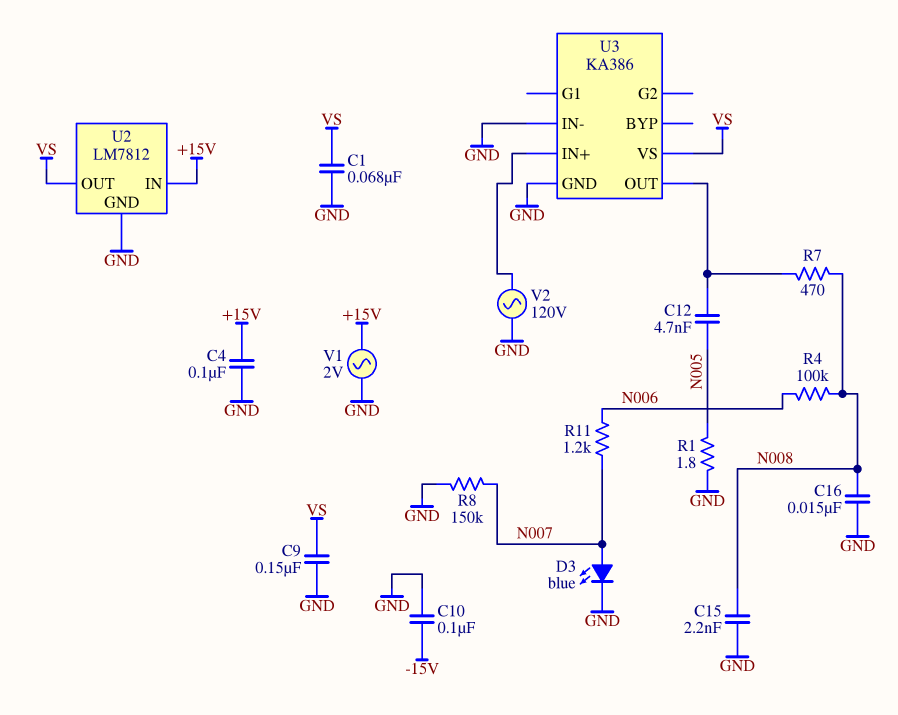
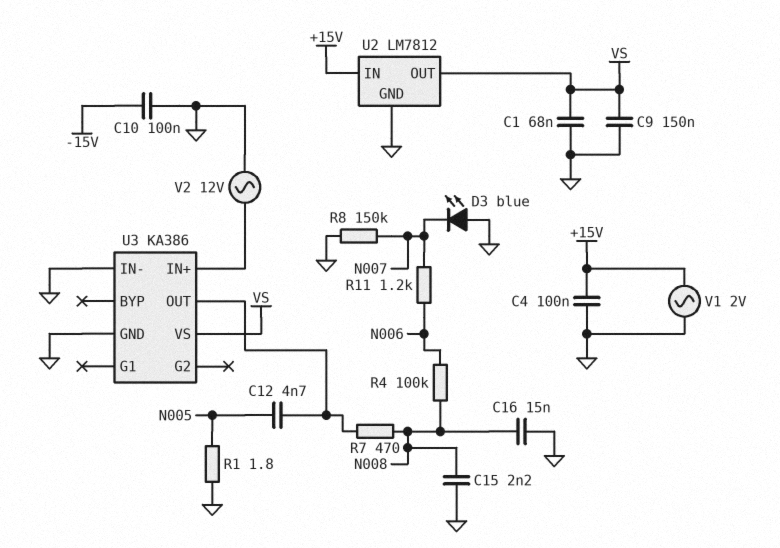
D3: LED blue (A N007, K GND) -> LED blue (A GND, K N007)
V2: AC 120V (GND, U3/IN+) -> AC 12V (GND, U3/IN+)

